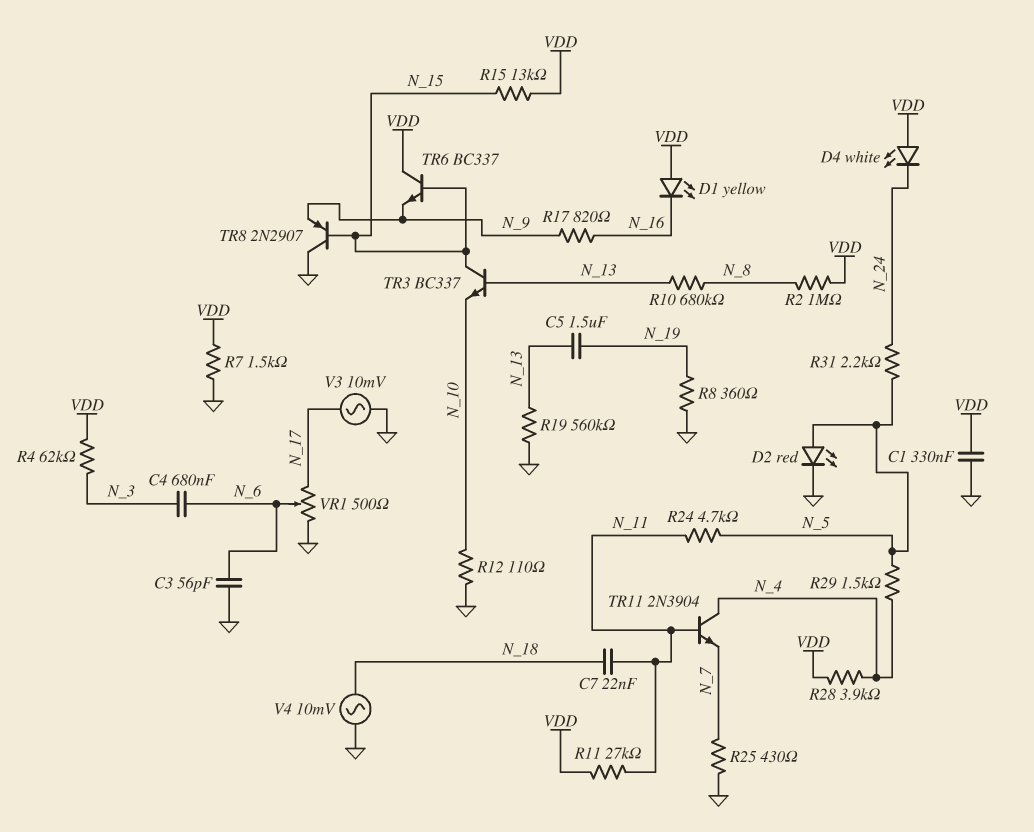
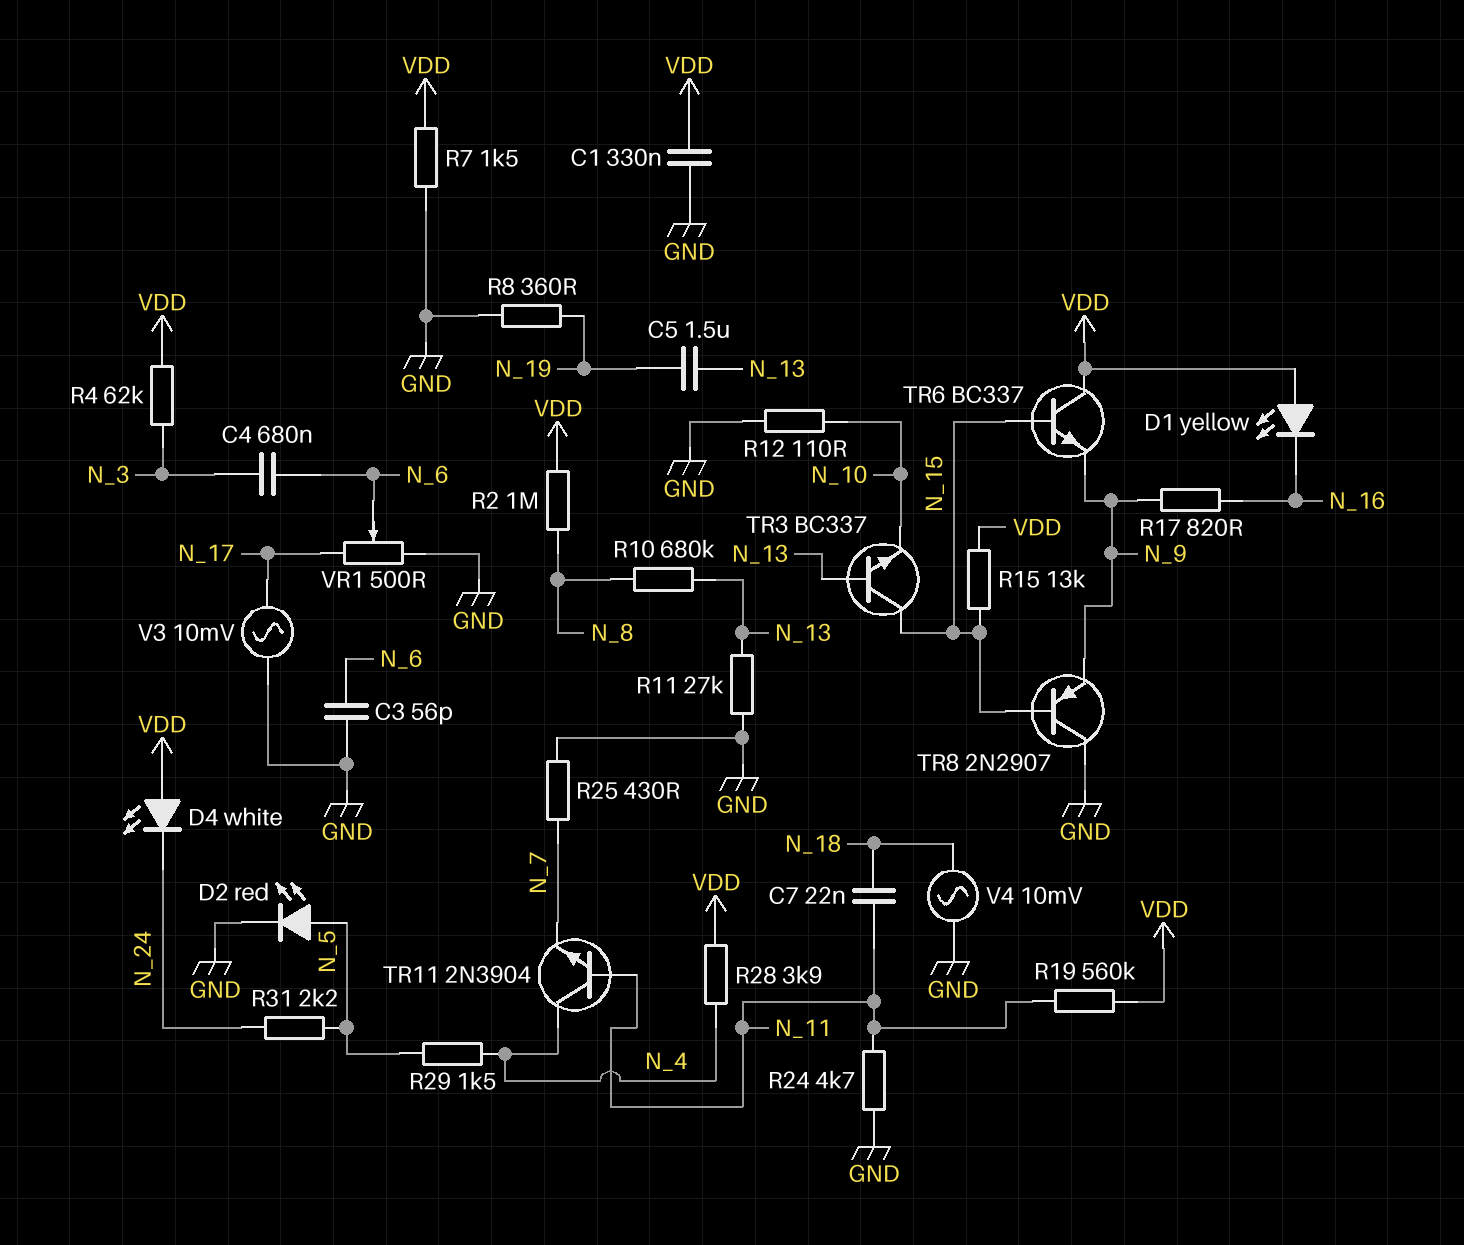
R11: 27k (N_11, VDD) -> 27k (GND, N_13)
R19: 560k (GND, N_13) -> 560k (N_11, VDD)
R24: 4.7k (N_5, N_11) -> 4.7k (GND, N_11)

